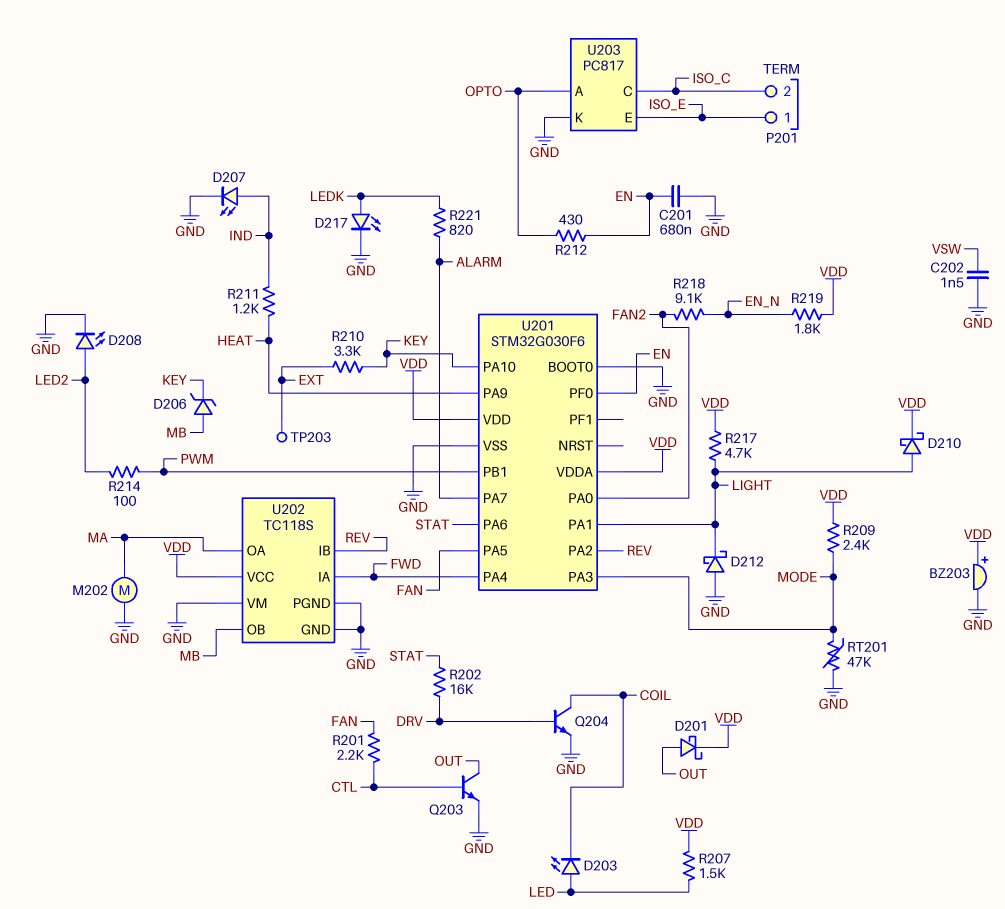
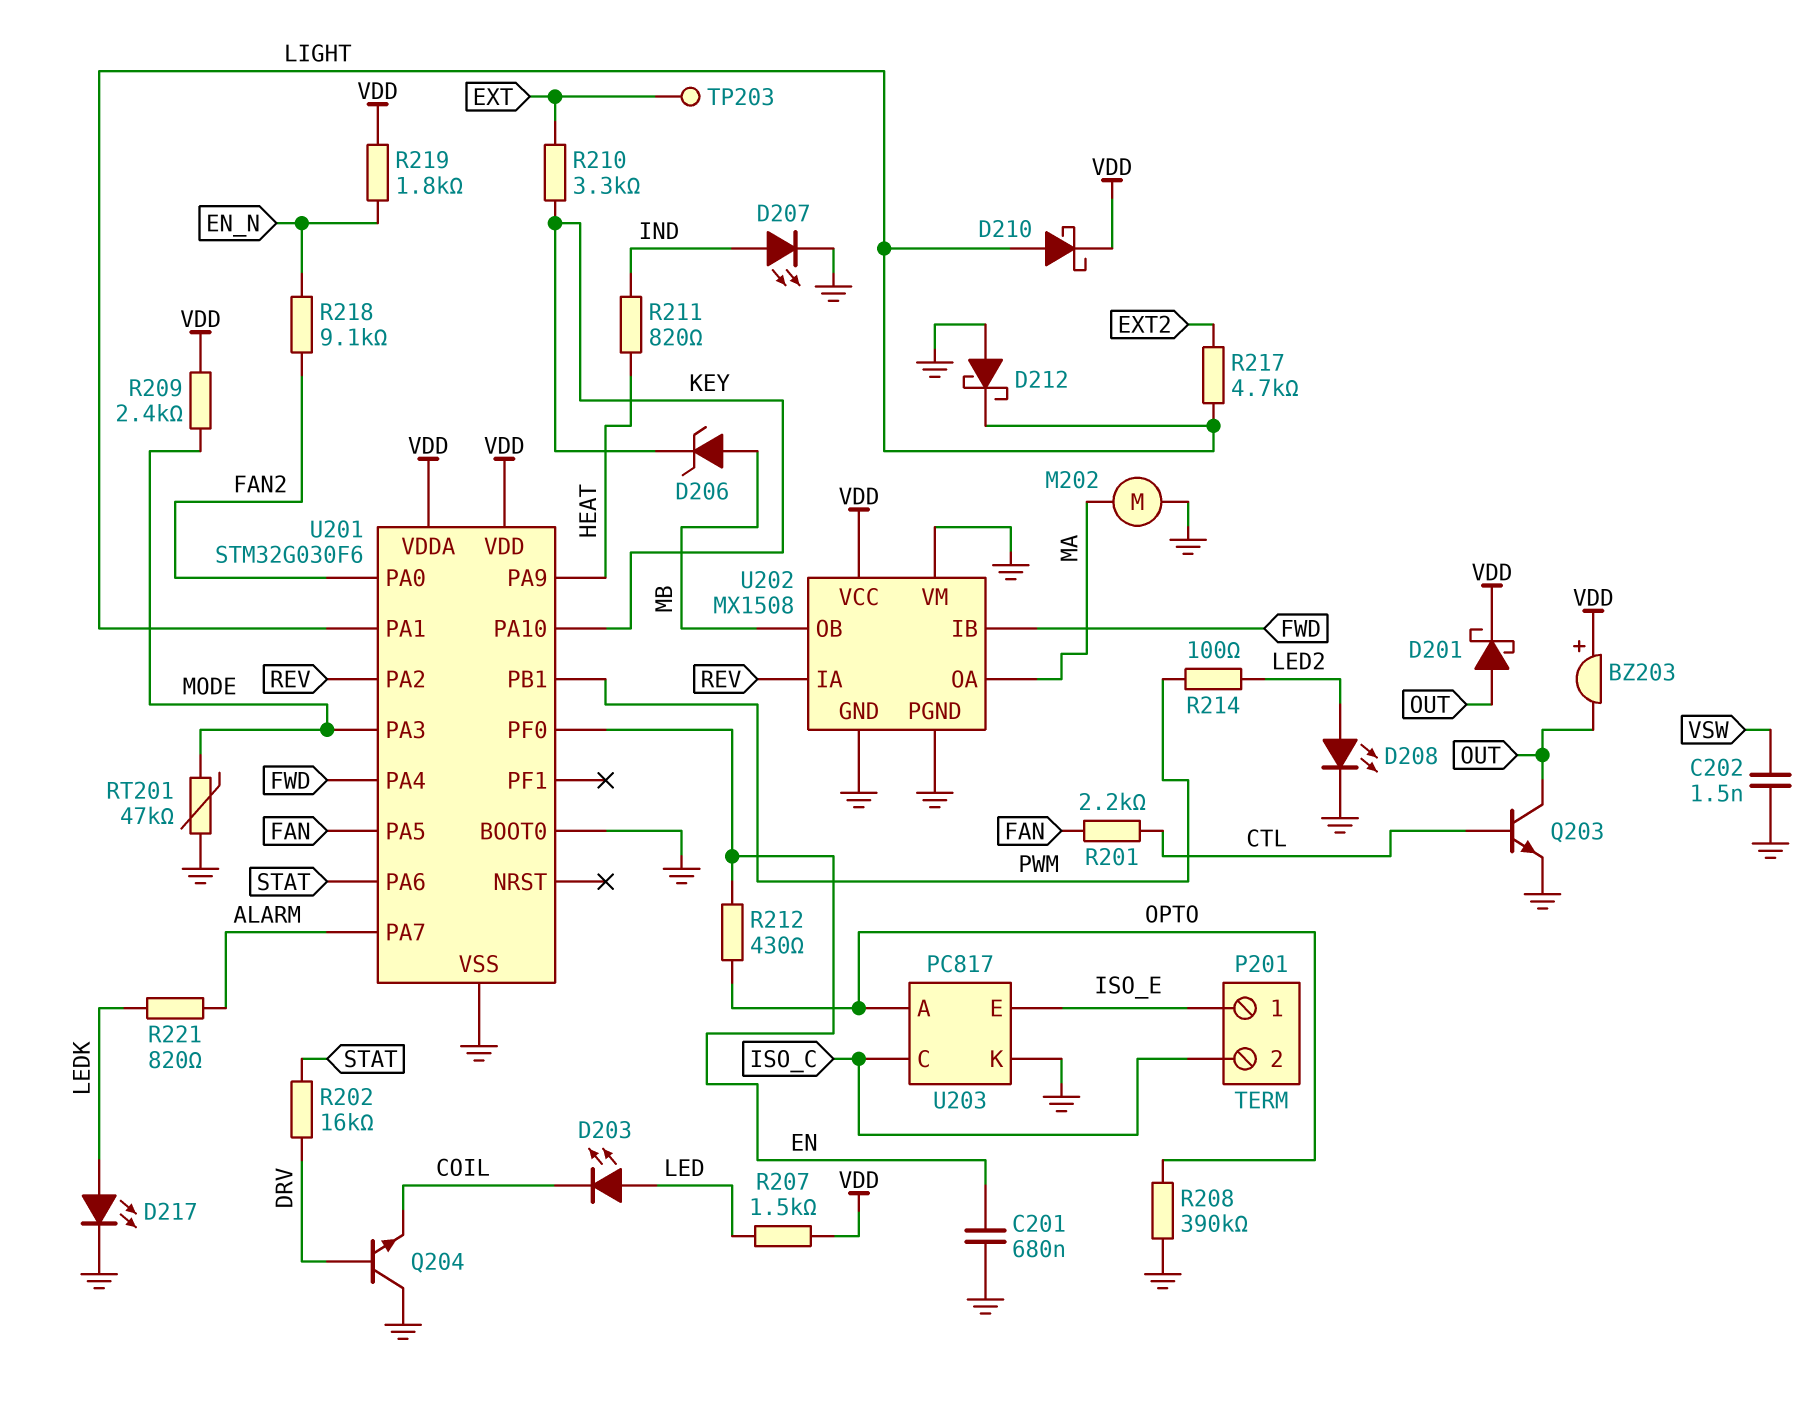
BZ203: buzzer (plus VDD, minus GND) -> buzzer (plus VDD, minus OUT)
Q204: NPN (B DRV, C COIL, E GND) -> NPN (B DRV, C GND, E COIL)
R208: none -> 390k (GND, OPTO)
R211: 1.2k (HEAT, IND) -> 820 (HEAT, IND)
R217: 4.7k (LIGHT, VDD) -> 4.7k (EXT2, LIGHT)
U202: TC118S -> MX1508
U202 pin IA: FWD -> REV
U202 pin IB: REV -> FWD

